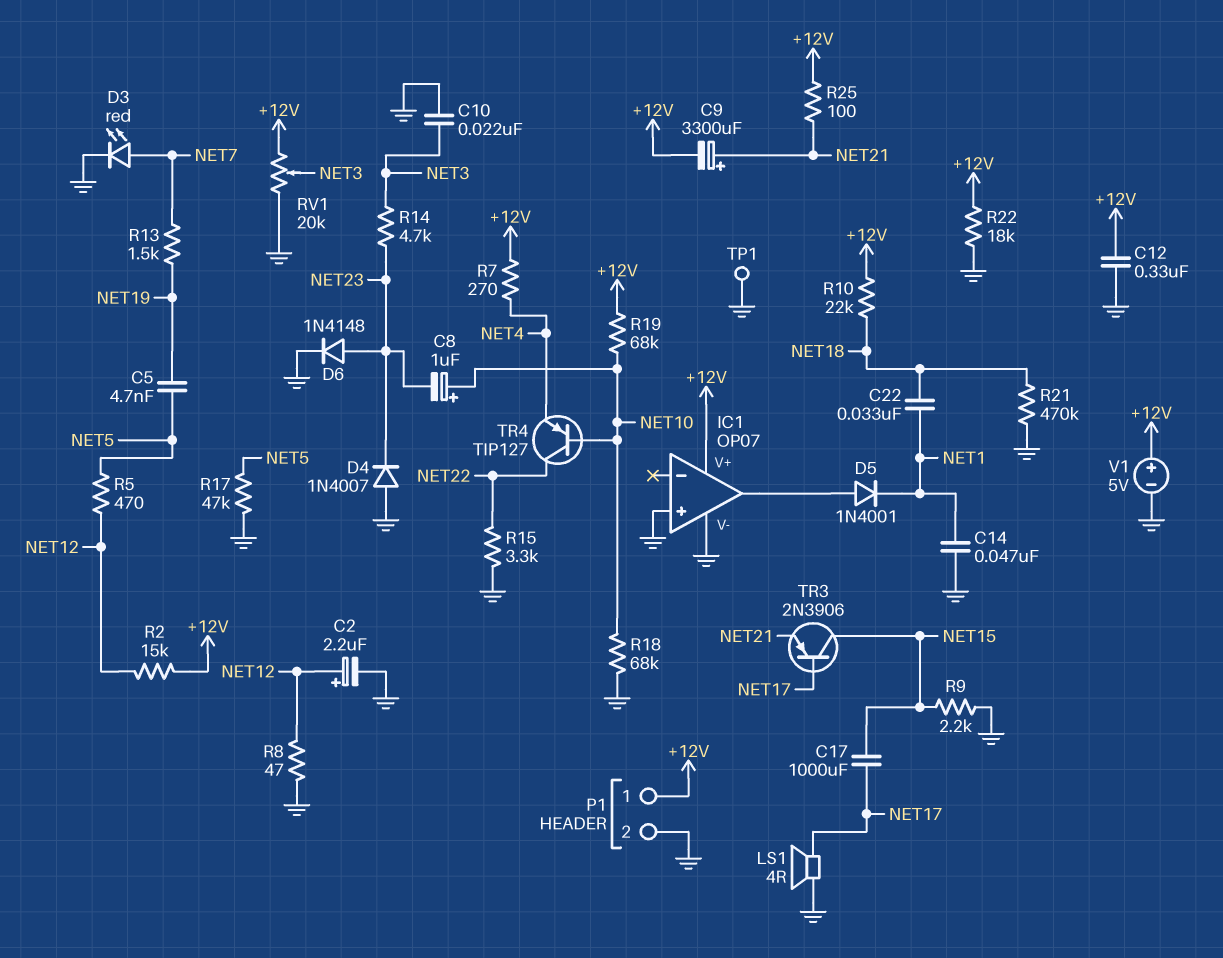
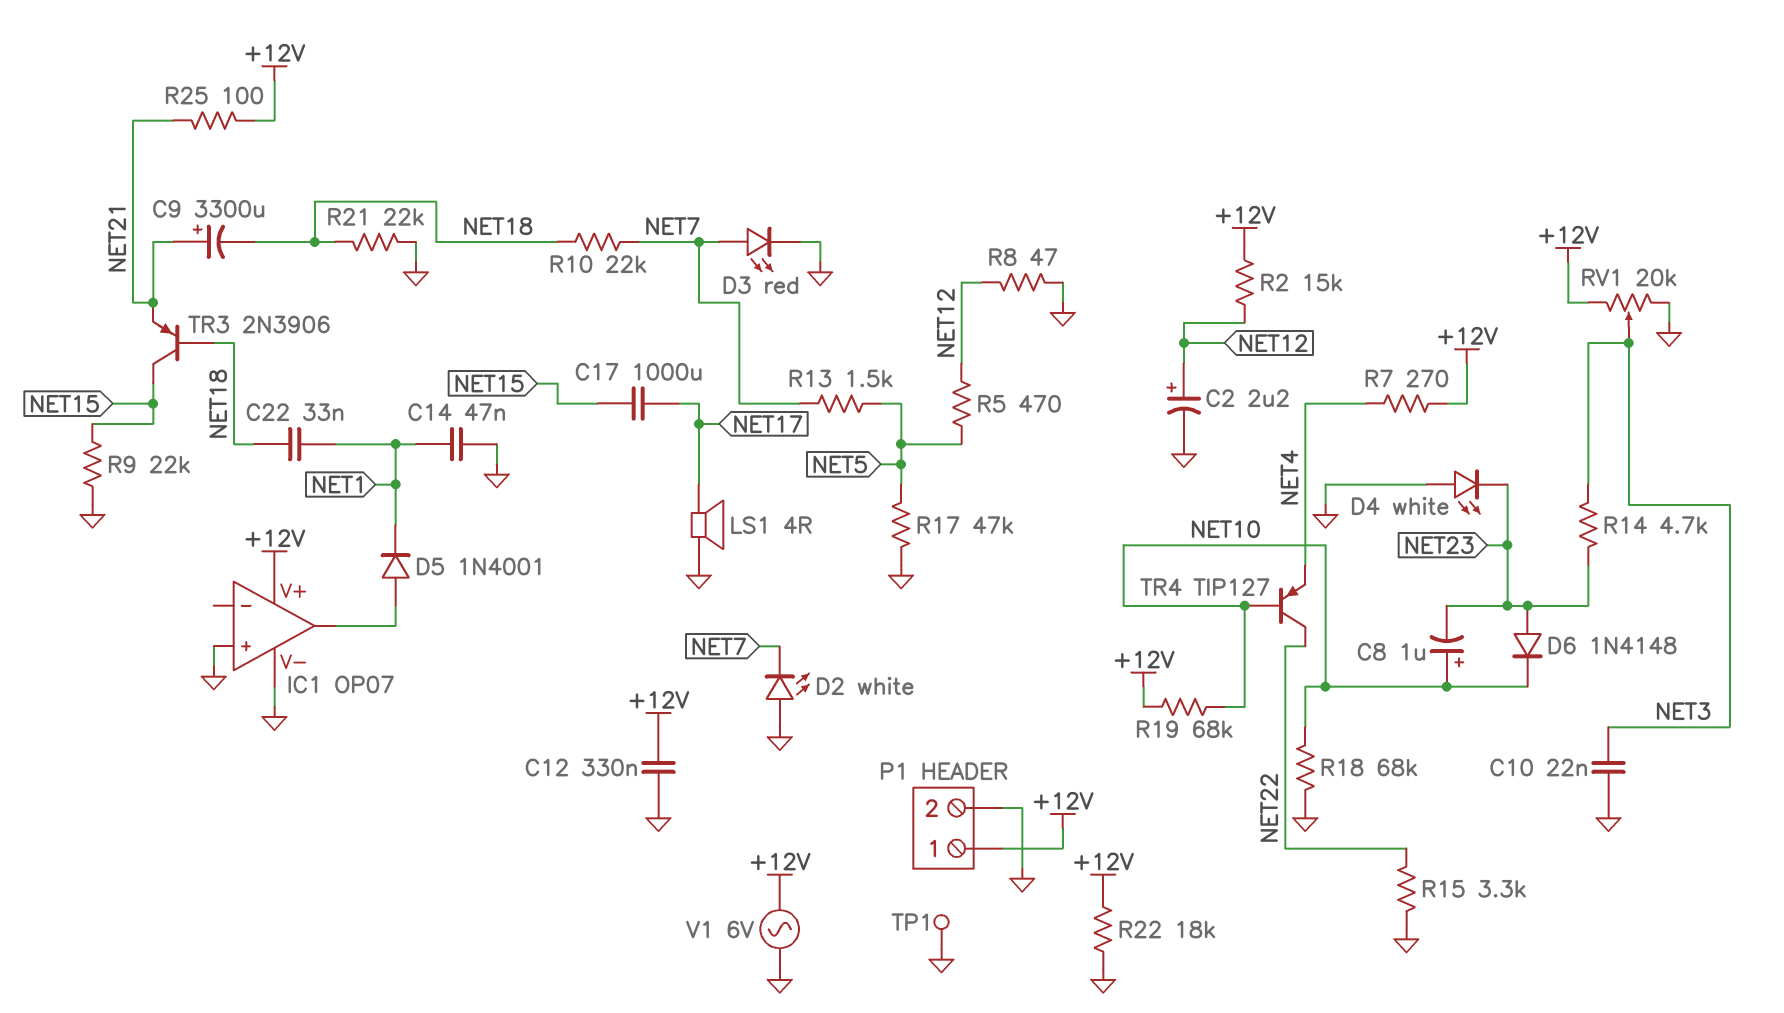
C5: 4.7nF (NET5, NET19) -> none
C9: 3300uF (plus NET21, minus +12V) -> 3300uF (plus NET21, minus NET18)
D2: none -> LED white (A GND, K NET7)
D4: diode 1N4007 (A GND, K NET23) -> LED white (A GND, K NET23)
D6: diode 1N4148 (A NET23, K GND) -> diode 1N4148 (A NET23, K NET10)
R9: 2.2k (GND, NET15) -> 22k (GND, NET15)
R10: 22k (+12V, NET18) -> 22k (NET7, NET18)
R13: 1.5k (NET7, NET19) -> 1.5k (NET5, NET7)
R21: 470k (GND, NET18) -> 22k (GND, NET18)
TR3: PNP 2N3906 (B NET17, C NET15, E NET21) -> PNP 2N3906 (B NET18, C NET15, E NET21)
V1: 5V (plus +12V, minus GND) -> AC 6V (+12V, GND)

